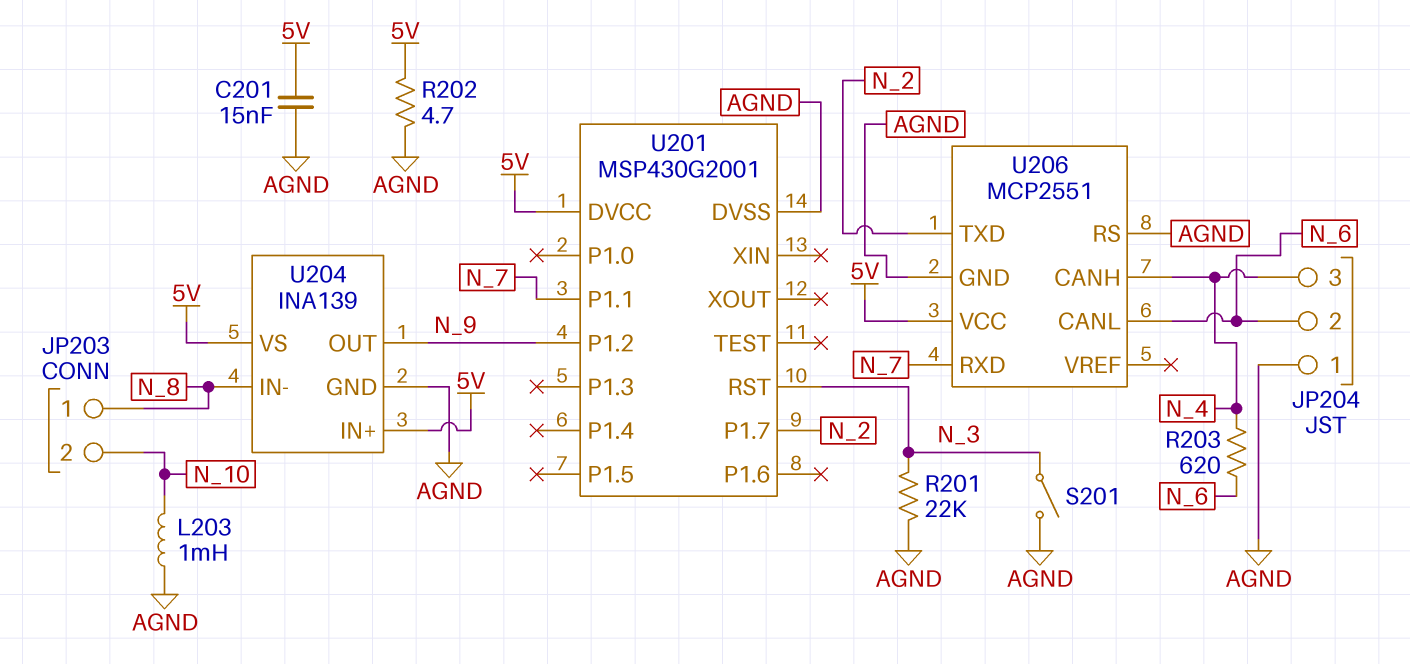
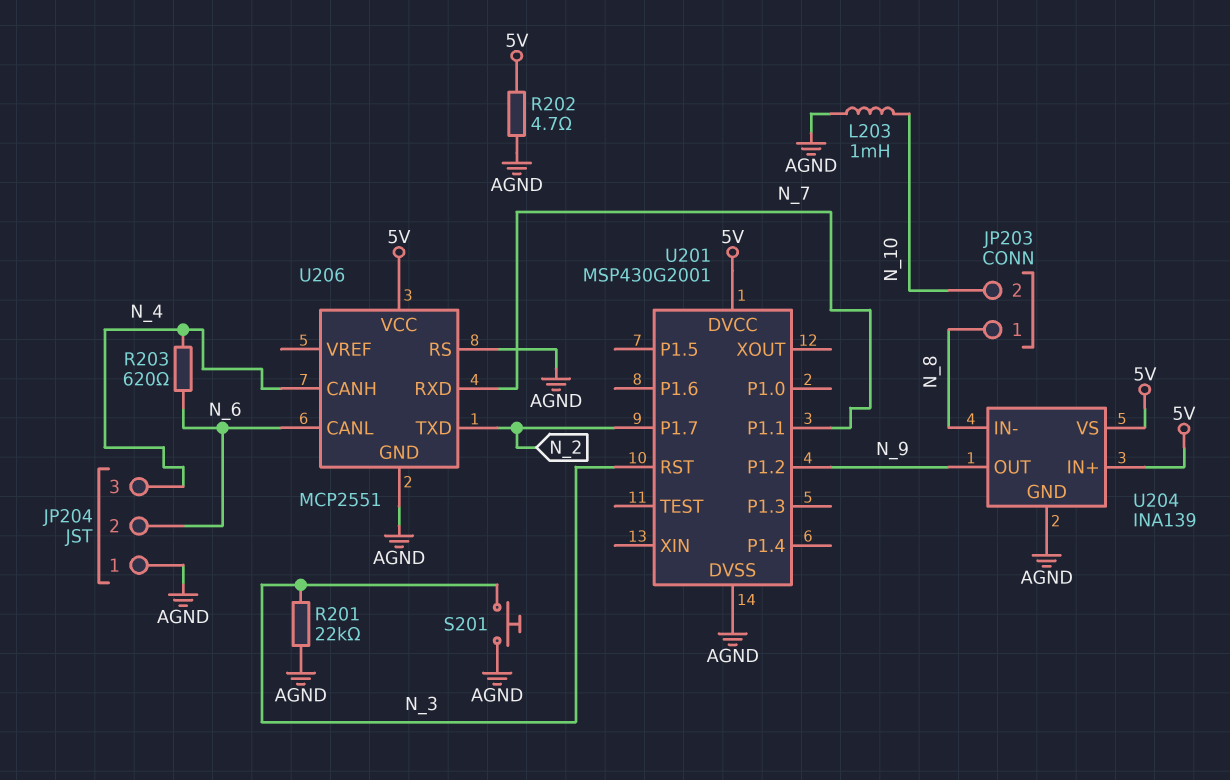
C201: 15nF (5V, AGND) -> none
S201: switch (AGND, N_3) -> button (AGND, N_3)

